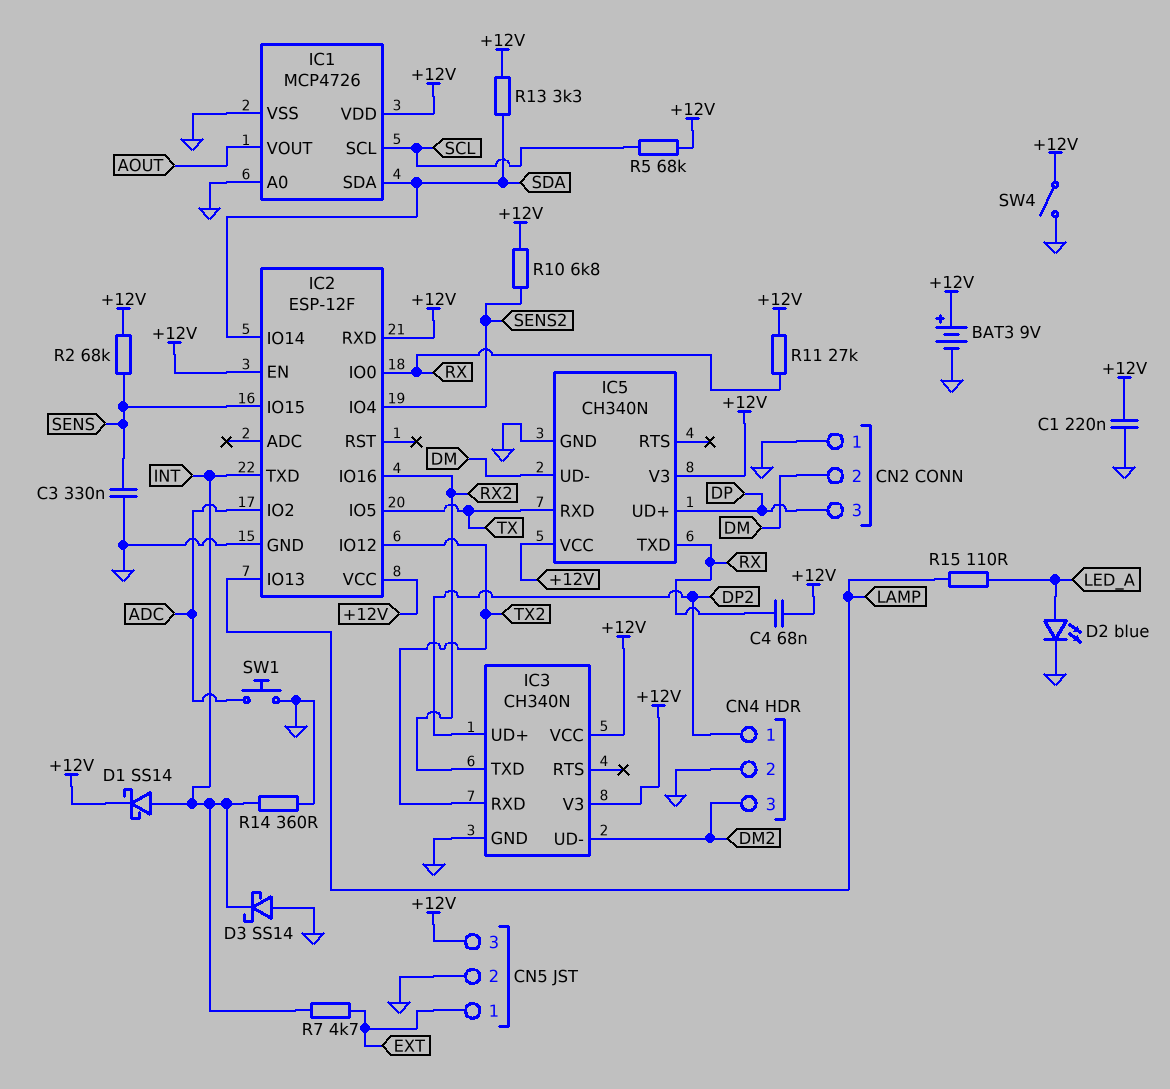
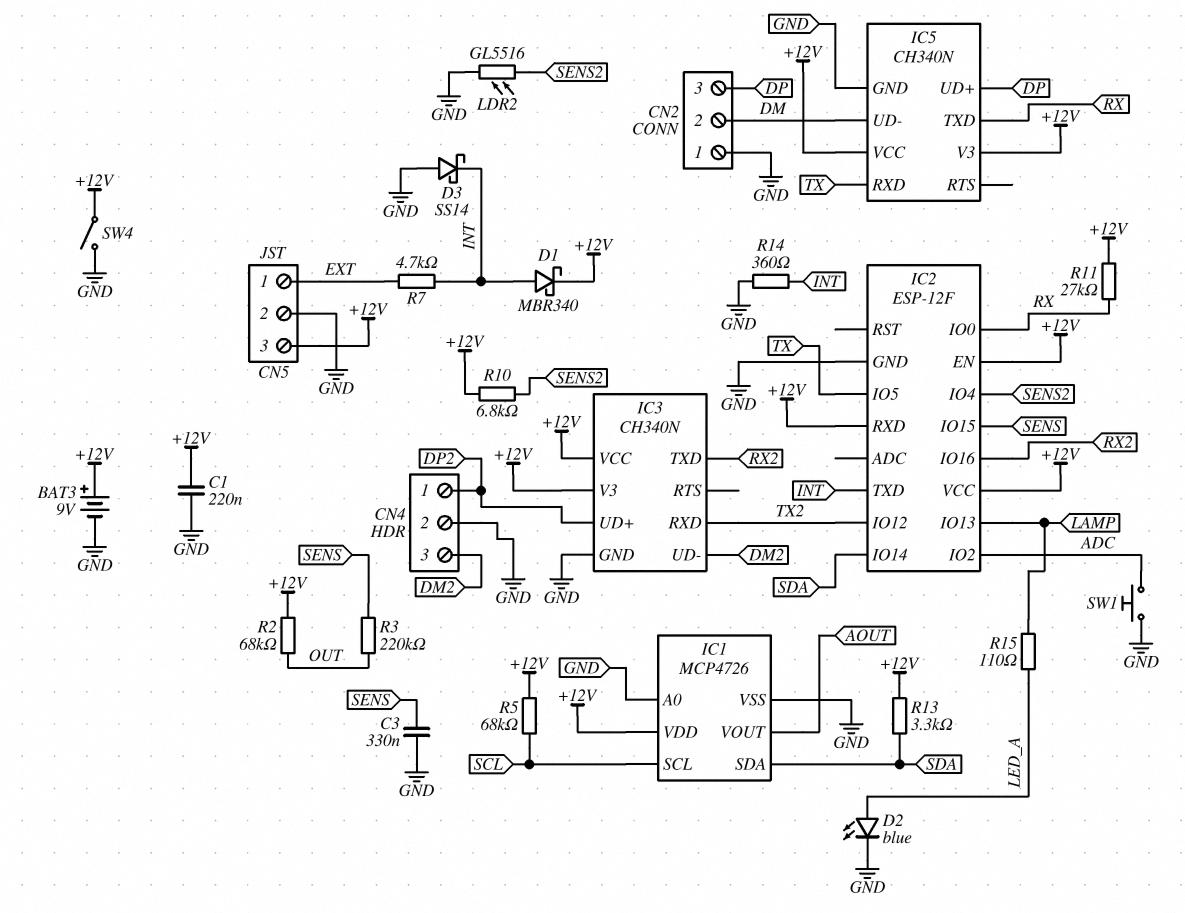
C4: 68nF (+12V, RX) -> none
D1: schottky SS14 (A INT, K +12V) -> schottky MBR340 (A INT, K +12V)
LDR2: none -> GL5516 (GND, SENS2)
R2: 68k (+12V, SENS) -> 68k (+12V, OUT)
R3: none -> 220k (OUT, SENS)

